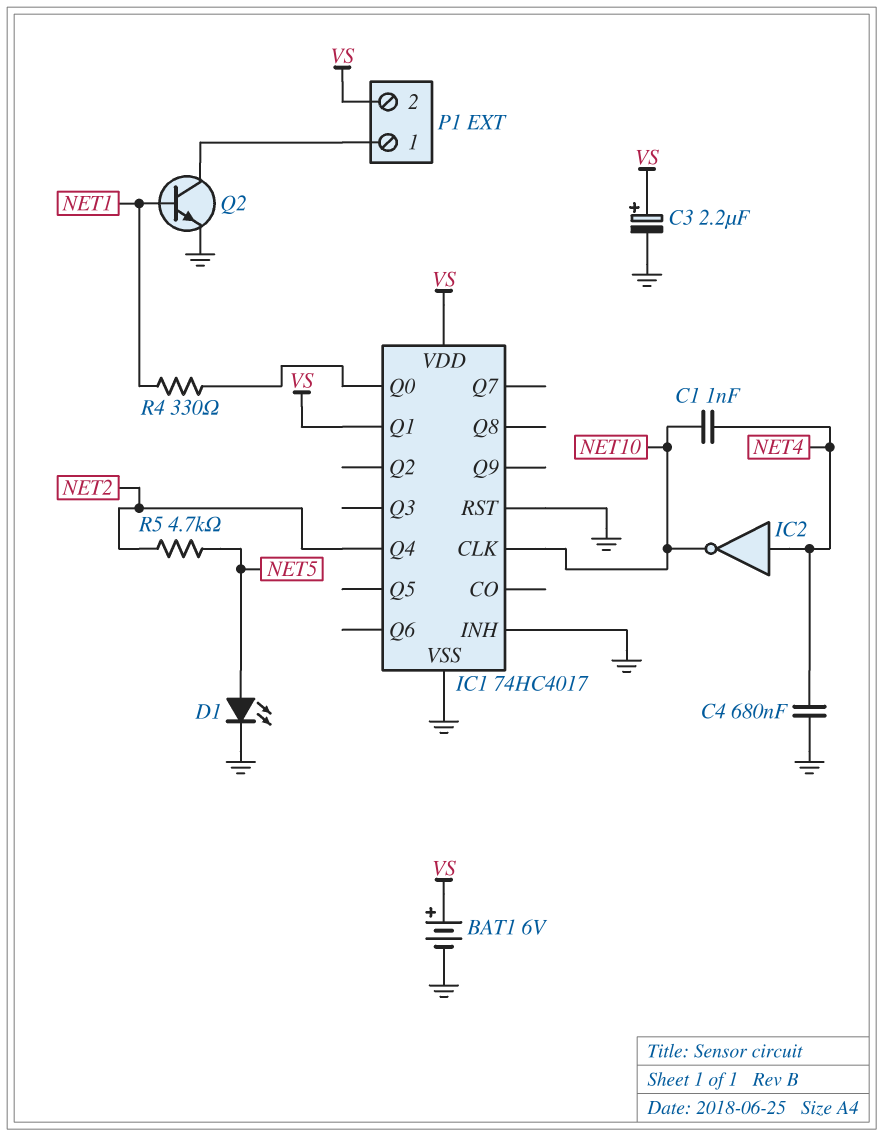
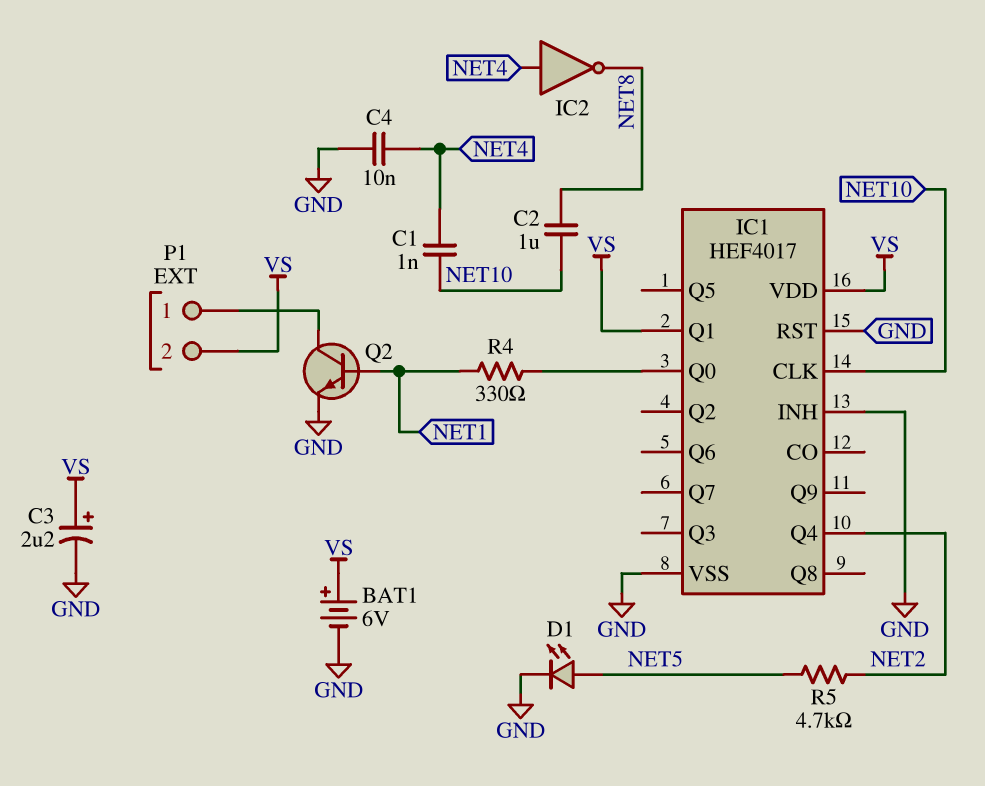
C2: none -> 1uF (NET8, NET10)
C4: 680nF (GND, NET4) -> 10nF (GND, NET4)
IC1: 74HC4017 -> HEF4017
IC2: NOT (in NET4, out NET10) -> NOT (in NET4, out NET8)

